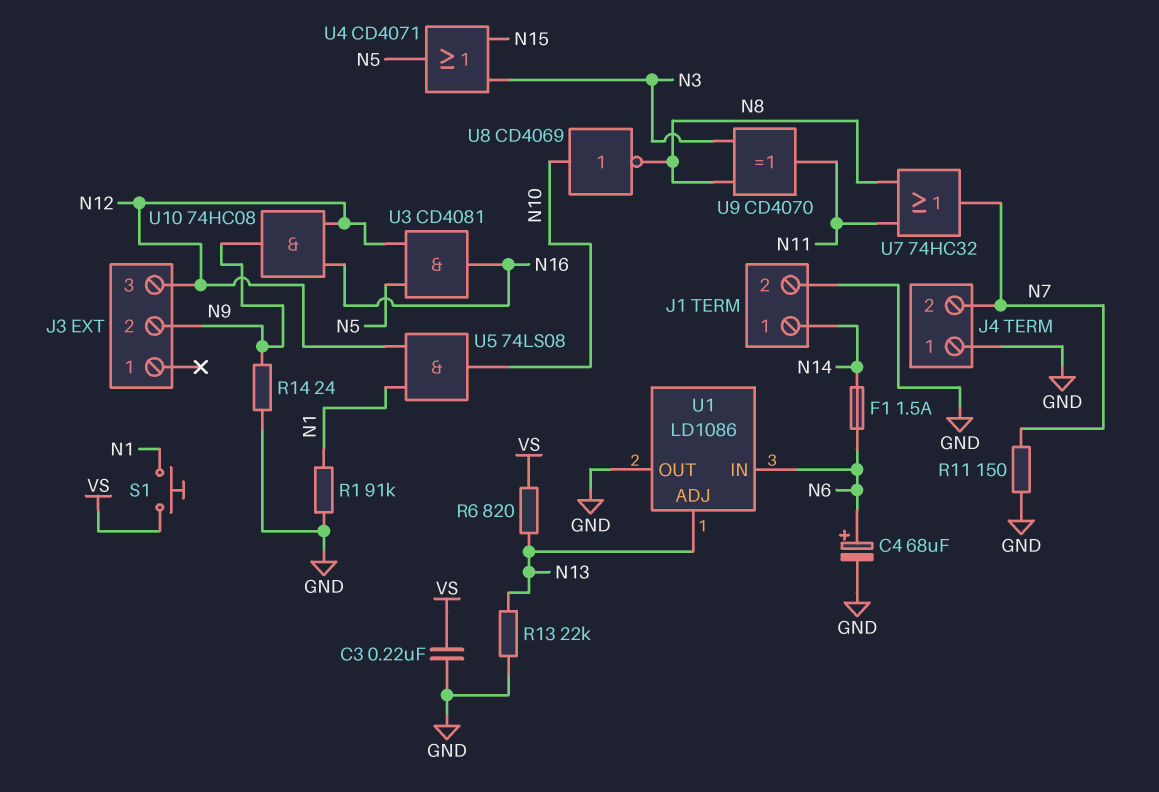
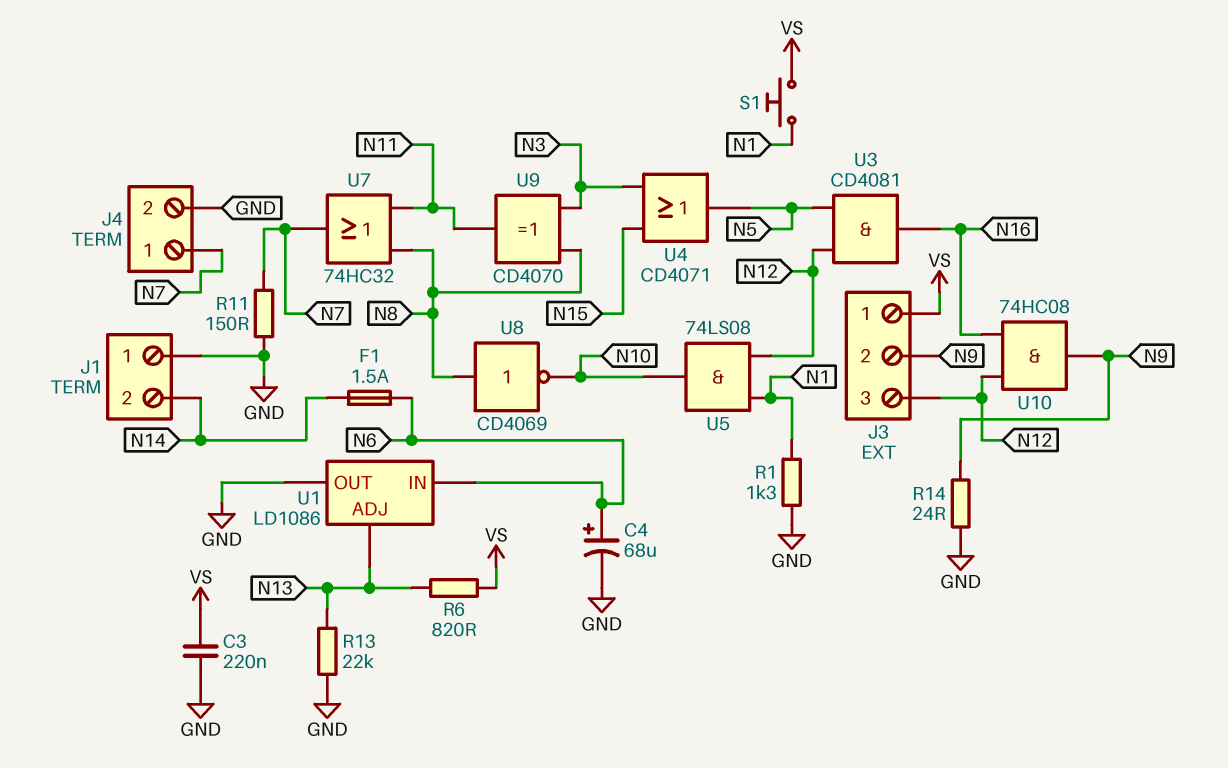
J1 pin 1: N14 -> GND
J1 pin 2: GND -> N14
J3 pin 1: none -> VS
J4 pin 1: GND -> N7
J4 pin 2: N7 -> GND
R1: 91k (GND, N1) -> 1.3k (GND, N1)
U8: NOT CD4069 (in N10, out N8) -> NOT CD4069 (in N8, out N10)

